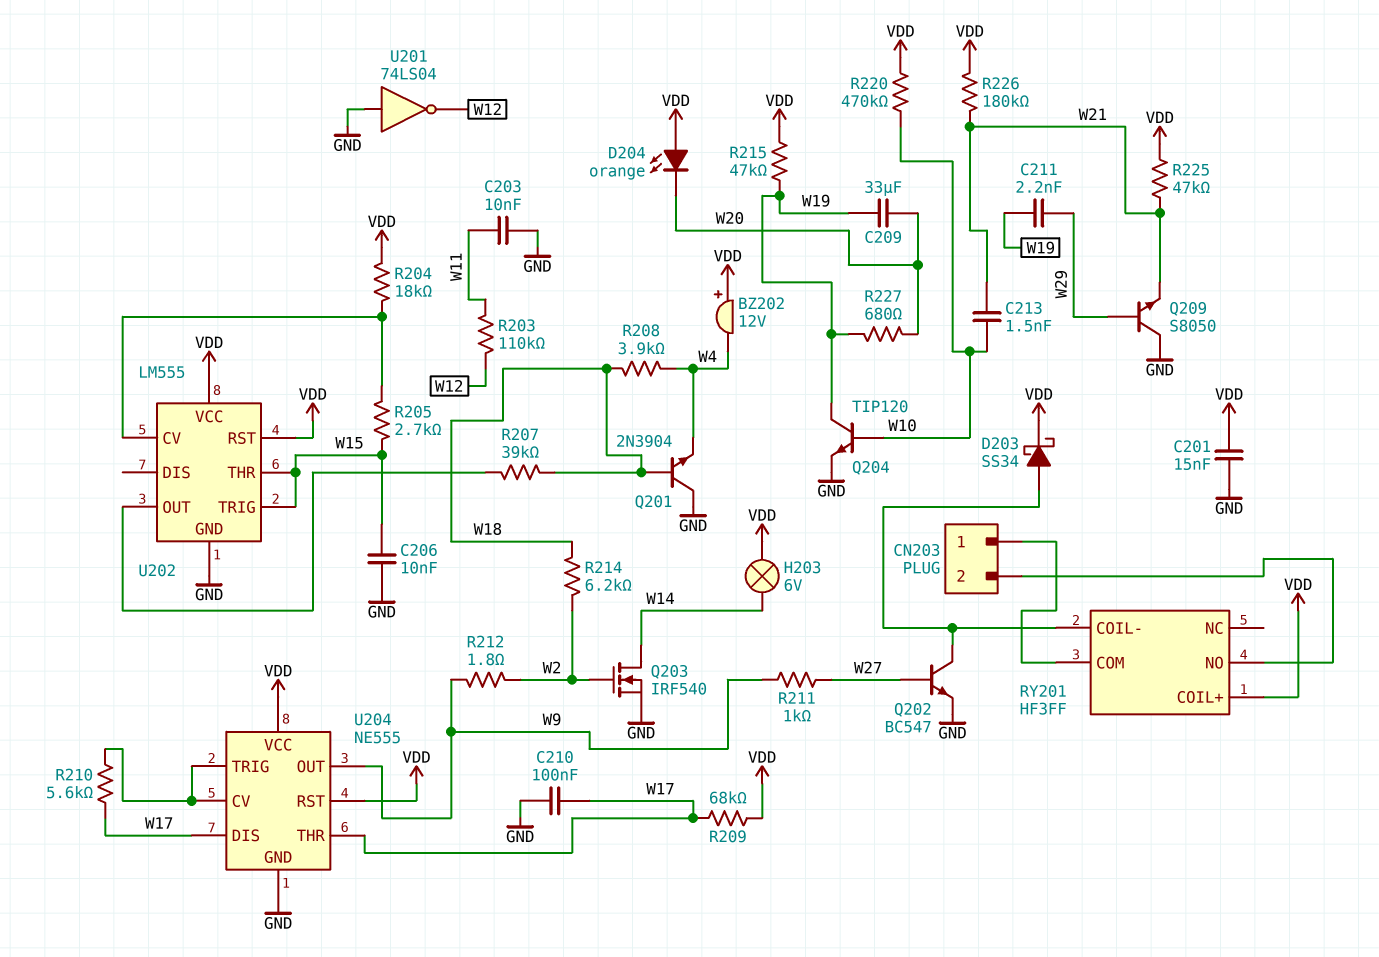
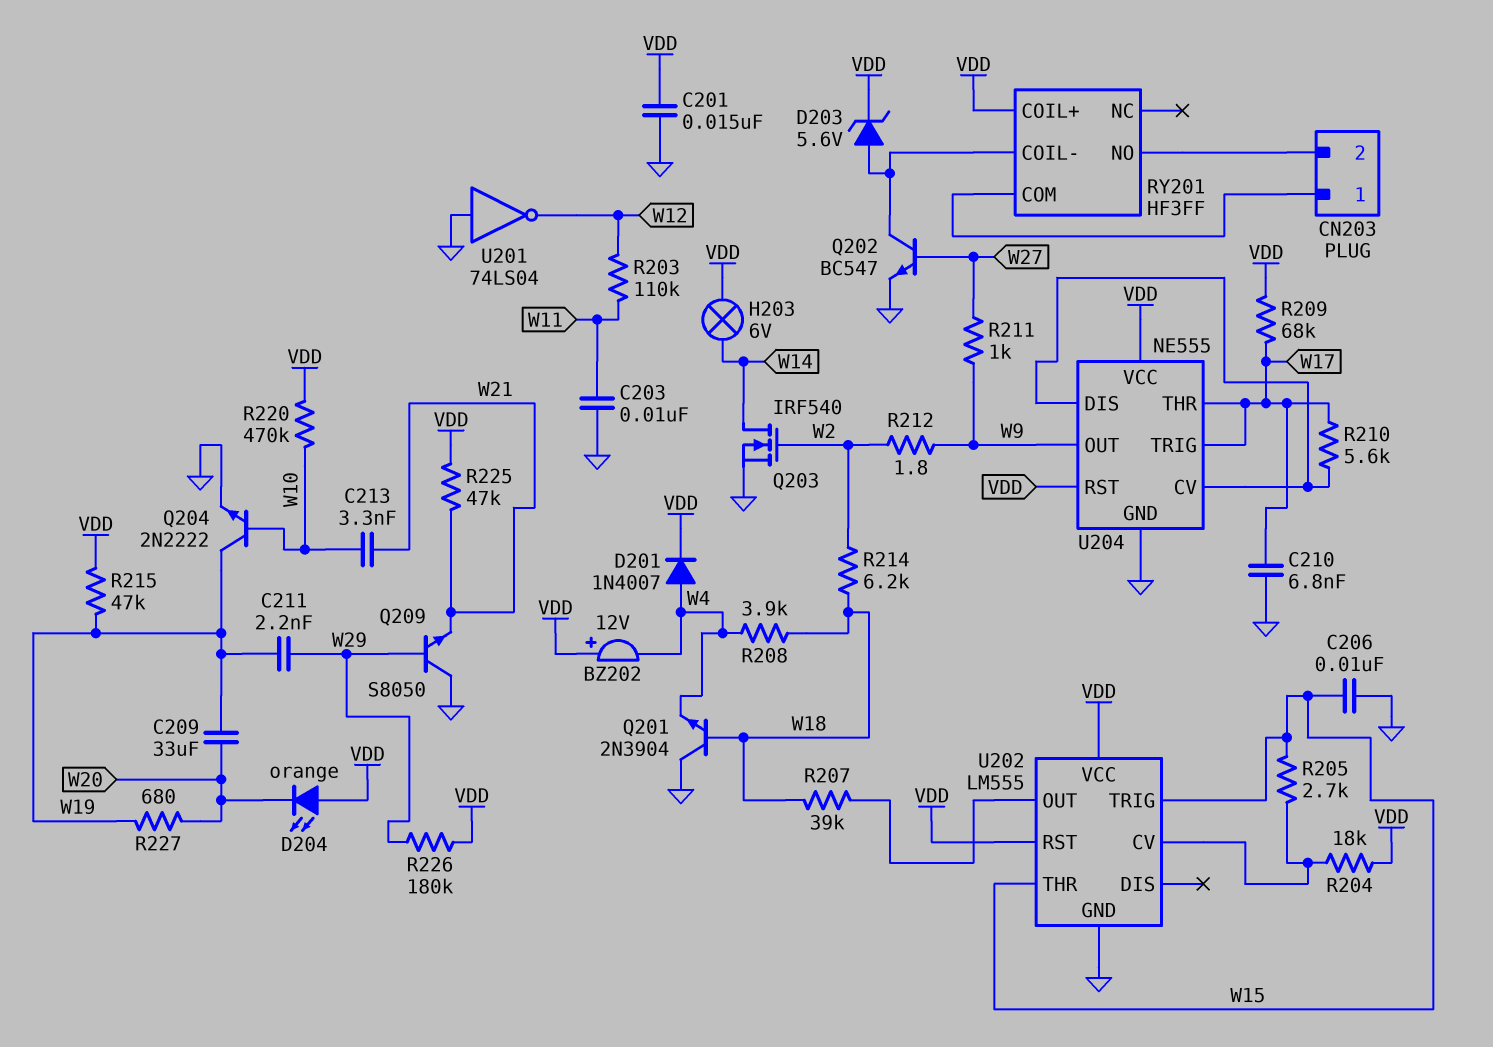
C210: 100nF (GND, W17) -> 6.8nF (GND, W17)
C213: 1.5nF (W10, W21) -> 3.3nF (W10, W21)
D201: none -> diode 1N4007 (A W4, K VDD)
D203: schottky SS34 (A RY201/COIL-, K VDD) -> zener 5.6V (A RY201/COIL-, K VDD)
Q204: NPN TIP120 (B W10, C W19, E GND) -> NPN 2N2222 (B W10, C W19, E GND)
R226: 180k (VDD, W21) -> 180k (VDD, W29)
U204 pin DIS: W17 -> U204/CV
U204 pin TRIG: U204/CV -> W17

